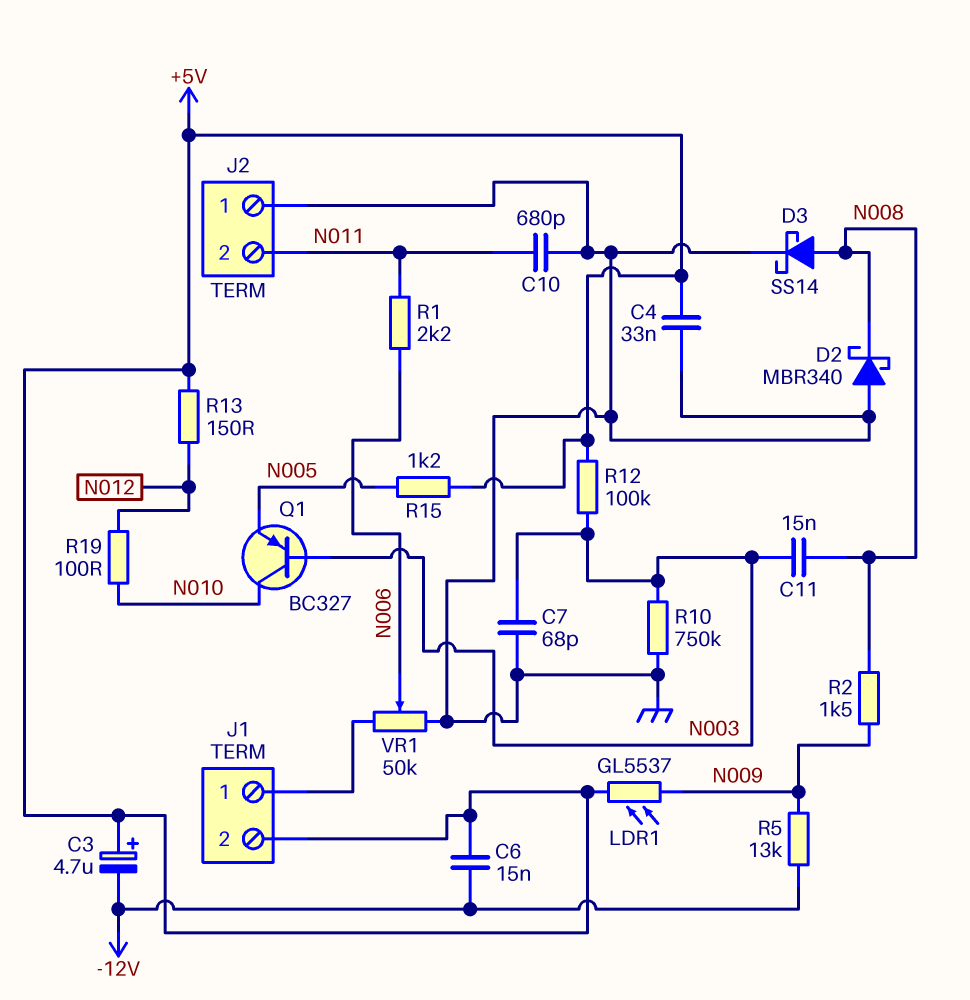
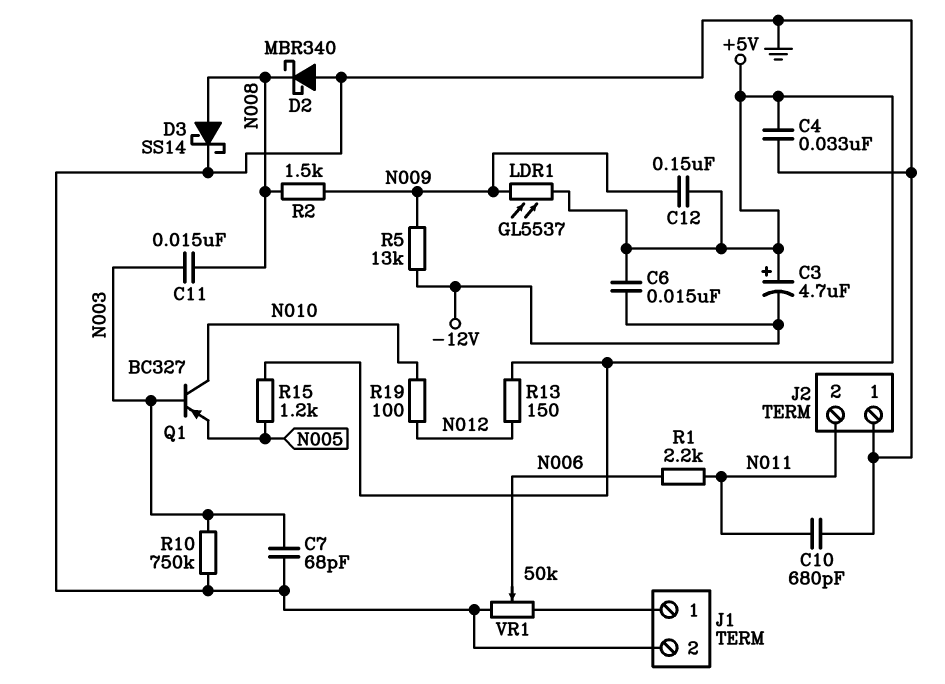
C12: none -> 150nF (+5V, N009)
J1 pin 2: +5V -> GND
R12: 100k (+5V, N003) -> none

